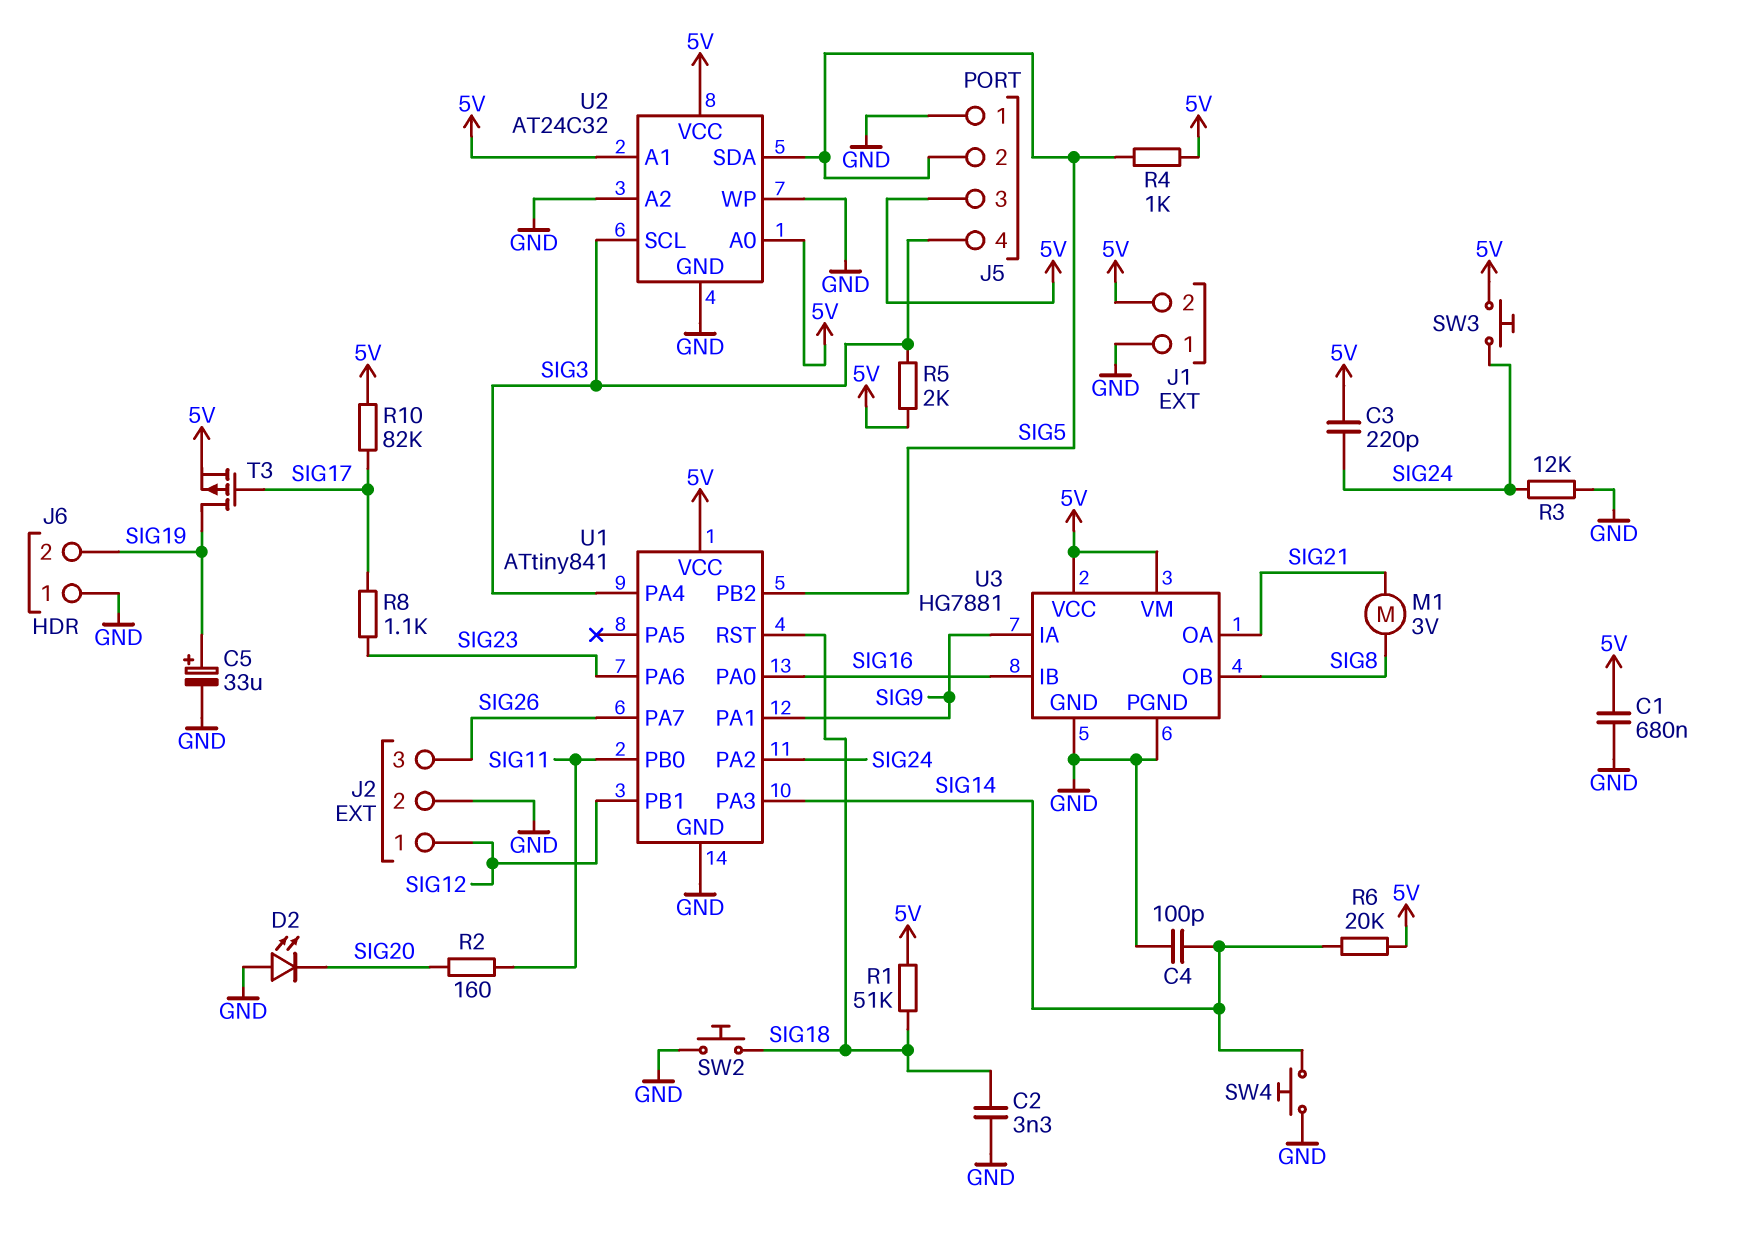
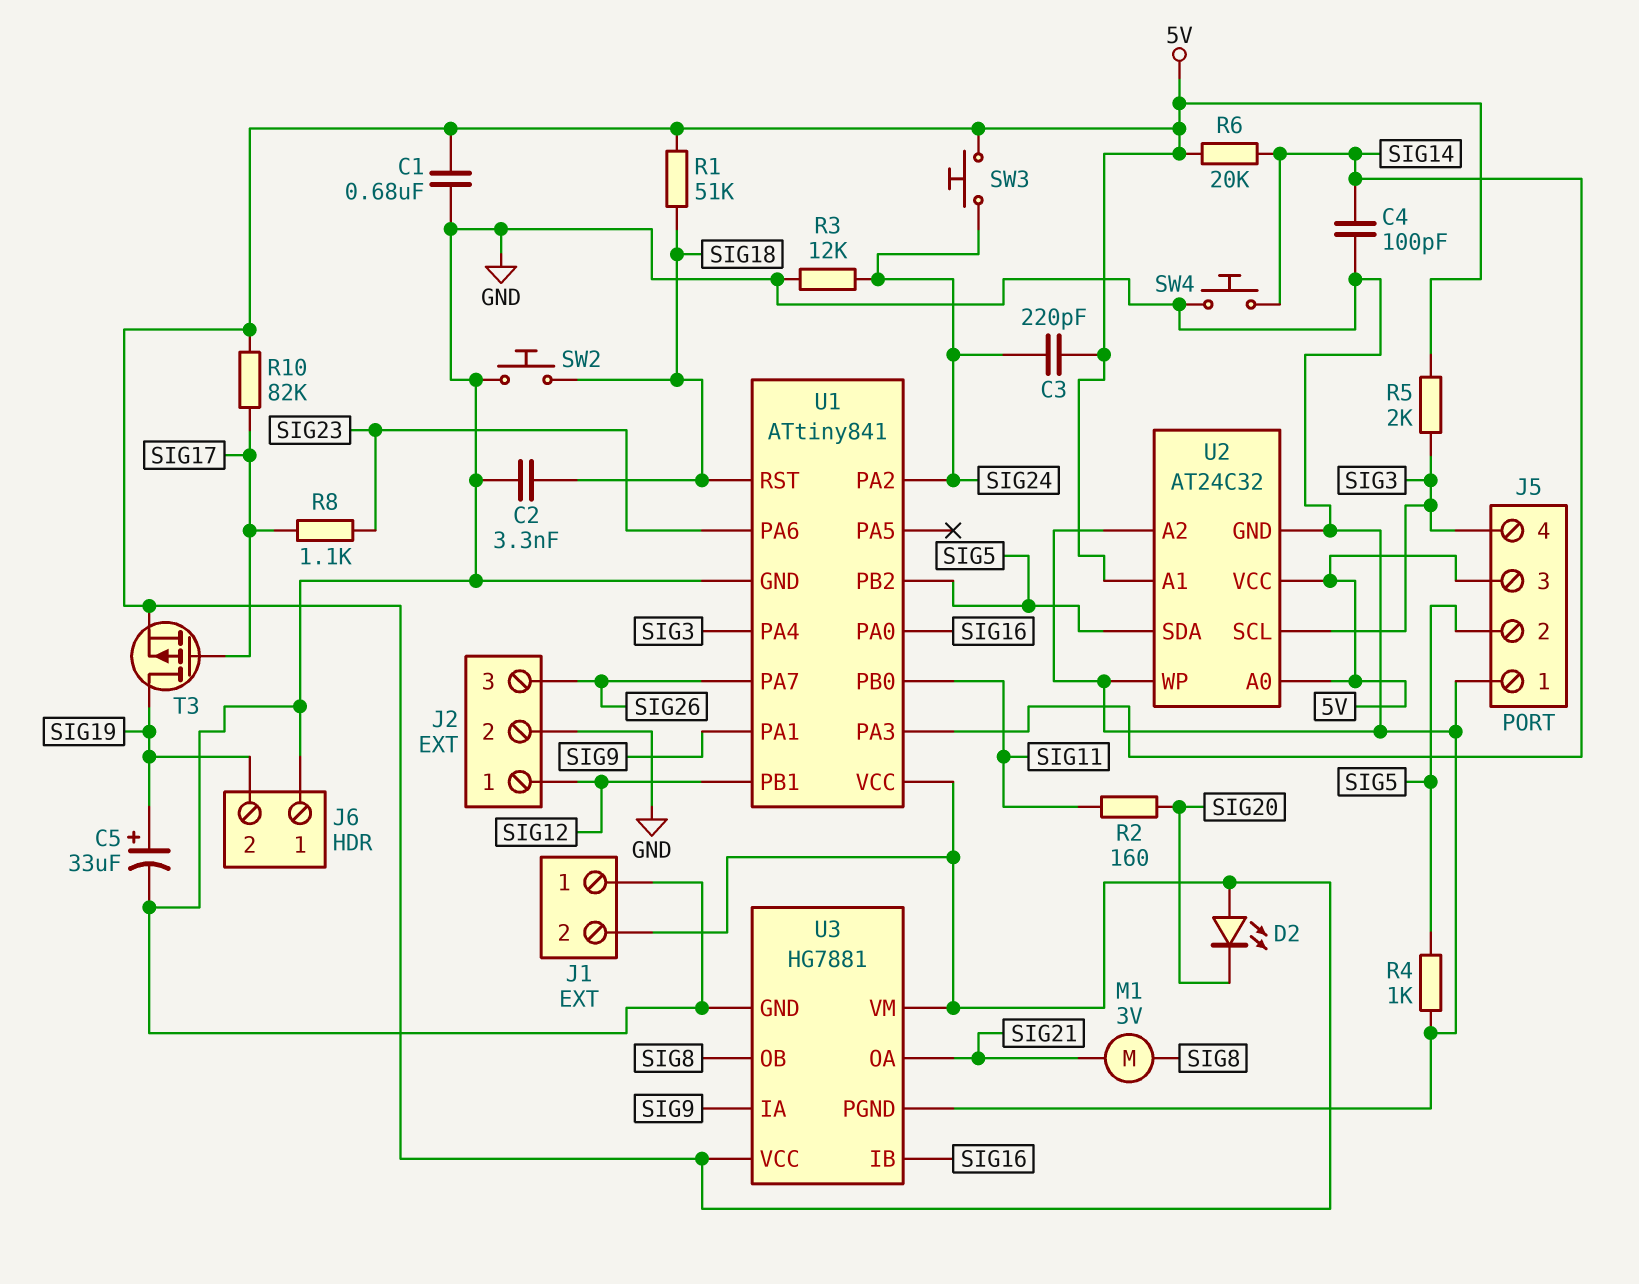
D2: LED (A GND, K SIG20) -> LED (A 5V, K SIG20)
R4: 1k (5V, SIG5) -> 1k (GND, SIG5)

